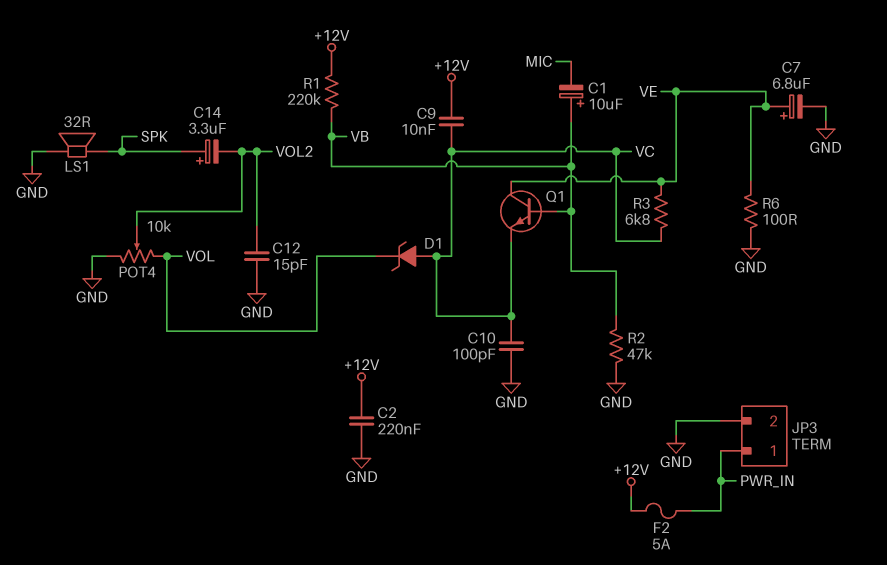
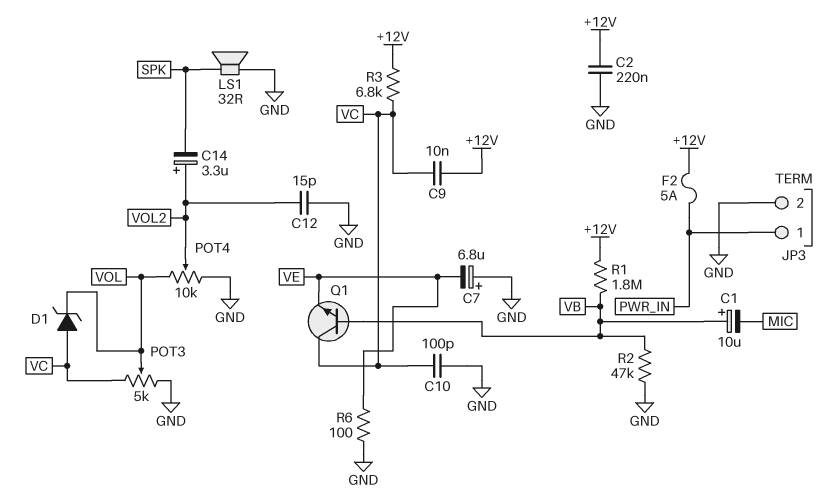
C7: 6.8uF (plus VE, minus GND) -> 6.8uF (plus GND, minus VE)
C14: 3.3uF (plus SPK, minus VOL2) -> 3.3uF (plus VOL2, minus SPK)
POT3: none -> 5k (GND, VC, wiper VOL)
Q1: NPN (B VB, C VE, E VC) -> NPN (B VB, C VC, E VE)
R1: 220k (+12V, VB) -> 1.8M (+12V, VB)
R3: 6.8k (VC, VE) -> 6.8k (+12V, VC)

